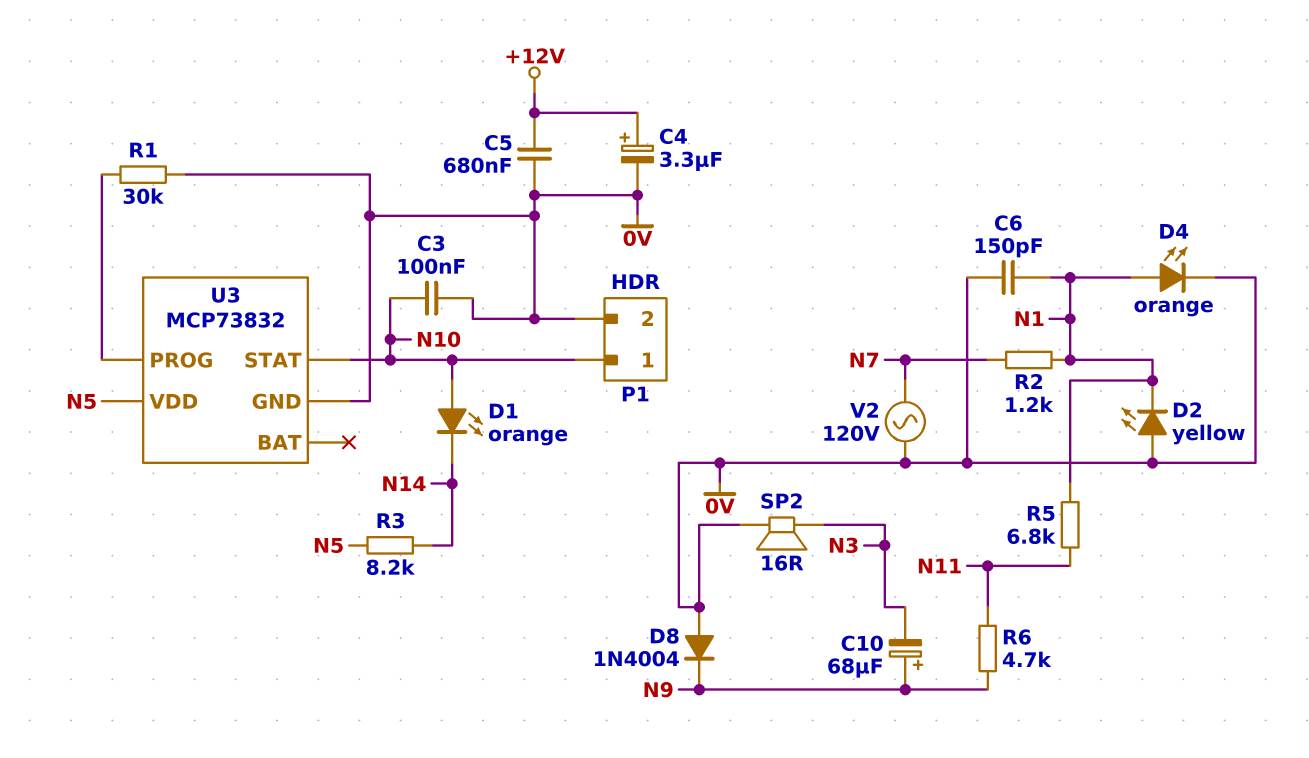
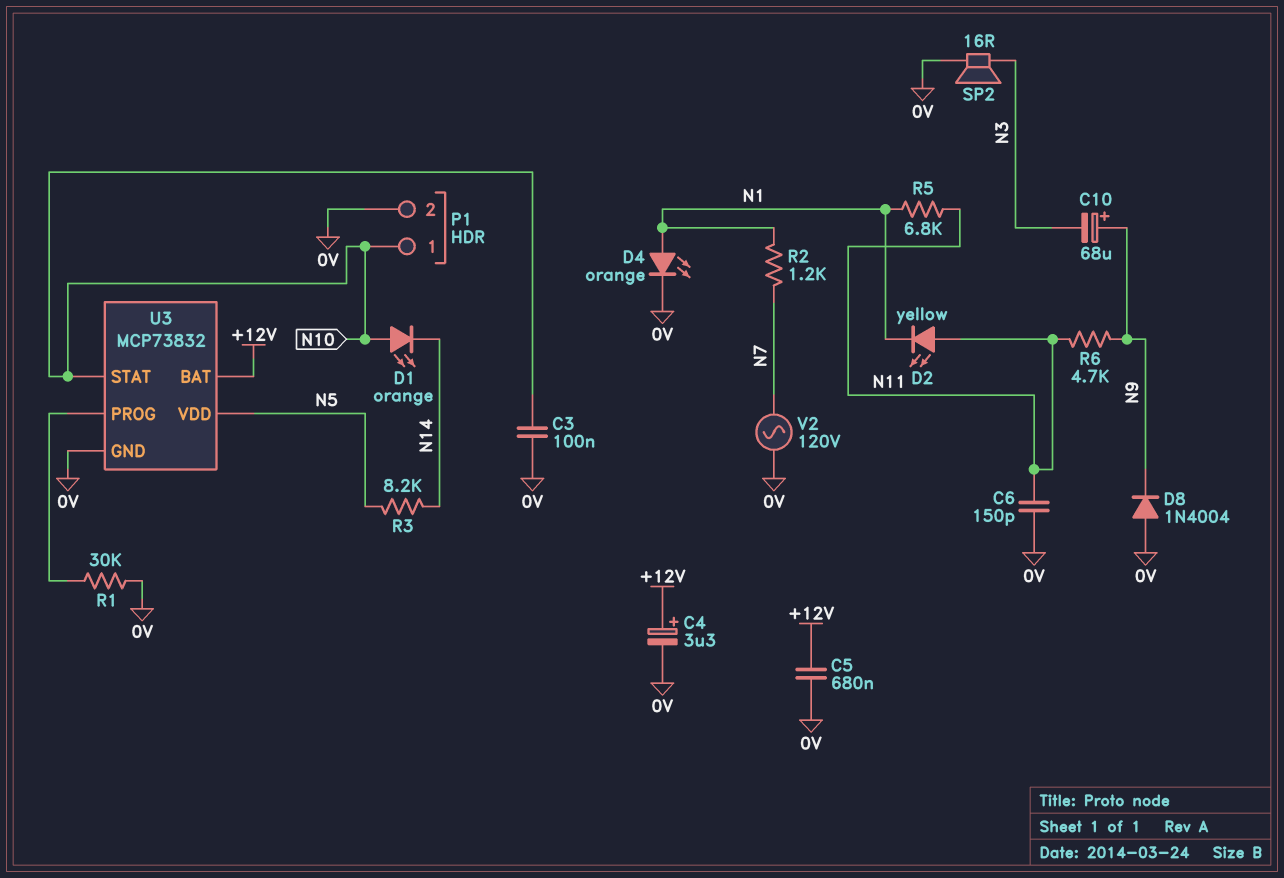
C6: 150pF (0V, N1) -> 150pF (0V, N11)
D2: LED yellow (A 0V, K N1) -> LED yellow (A N11, K N1)
U3 pin BAT: none -> +12V

